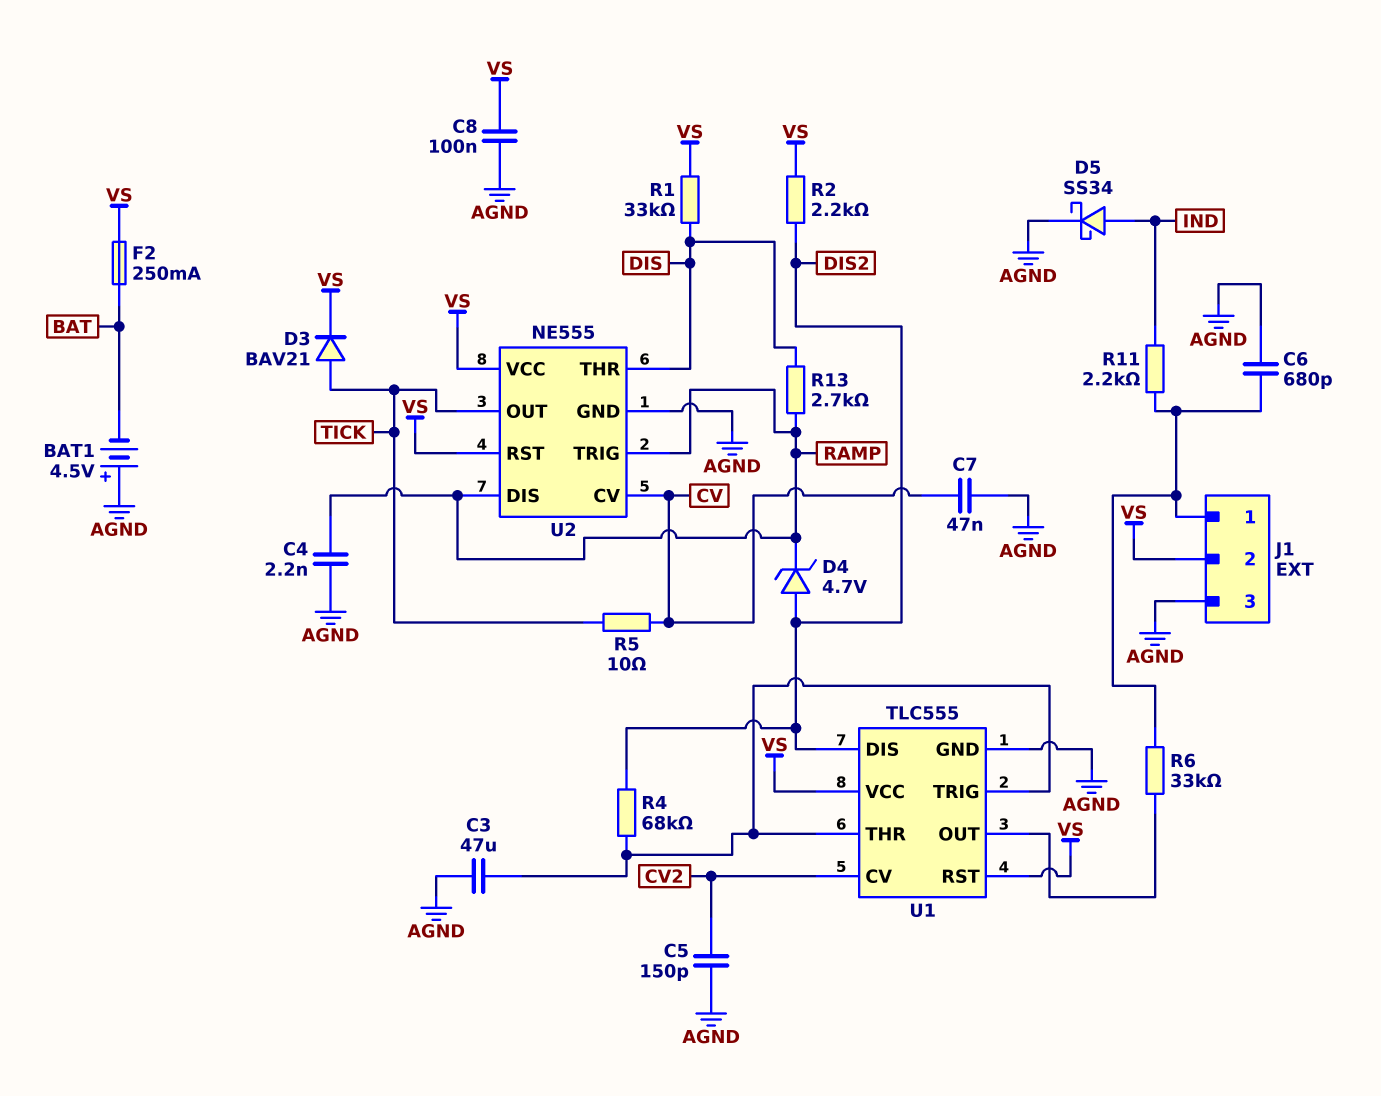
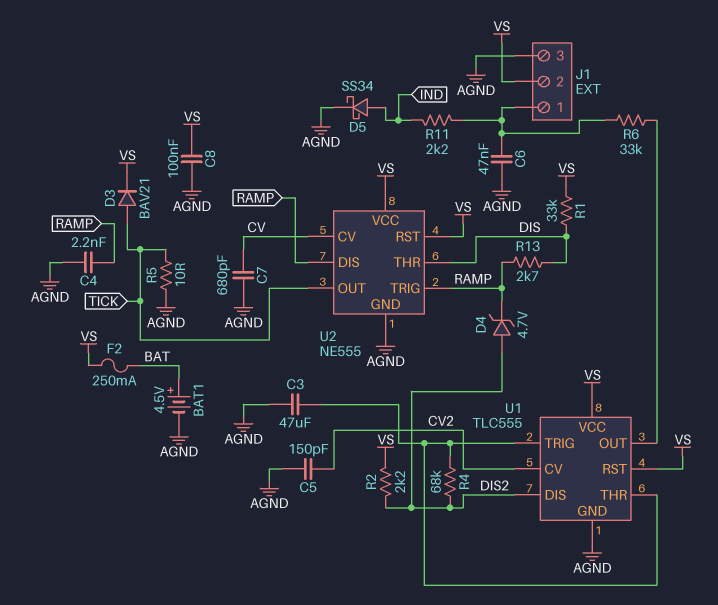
BAT1: 4.5V (plus AGND, minus BAT) -> 4.5V (plus BAT, minus AGND)
C6: 680pF (AGND, J1/1) -> 47nF (AGND, J1/1)
C7: 47nF (AGND, CV) -> 680pF (AGND, CV)
R5: 10 (CV, TICK) -> 10 (AGND, TICK)

